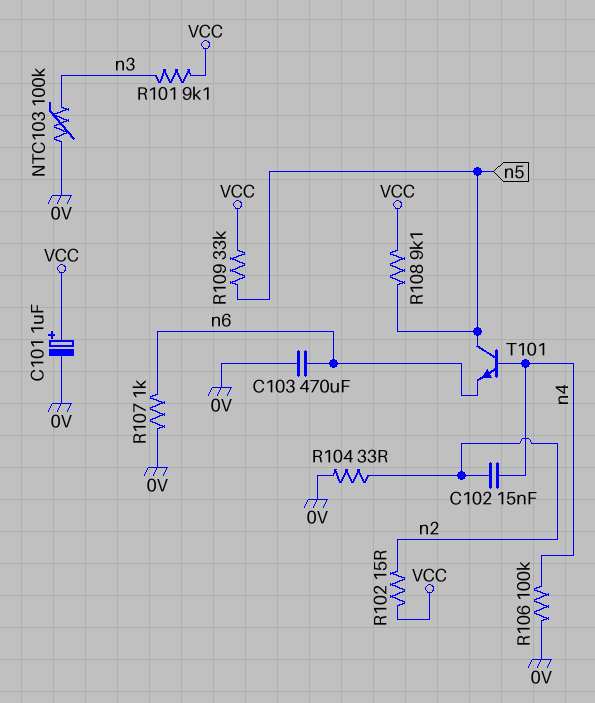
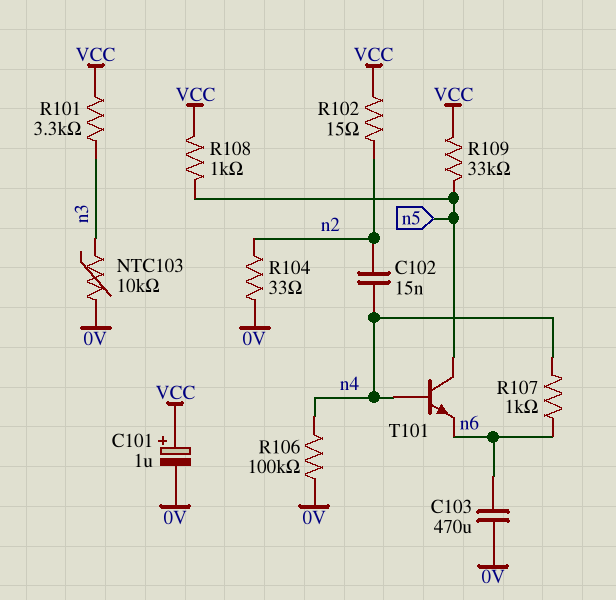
NTC103: 100k (0V, n3) -> 10k (0V, n3)
R101: 9.1k (VCC, n3) -> 3.3k (VCC, n3)
R107: 1k (0V, n6) -> 1k (n4, n6)
R108: 9.1k (VCC, n5) -> 1k (VCC, n5)

